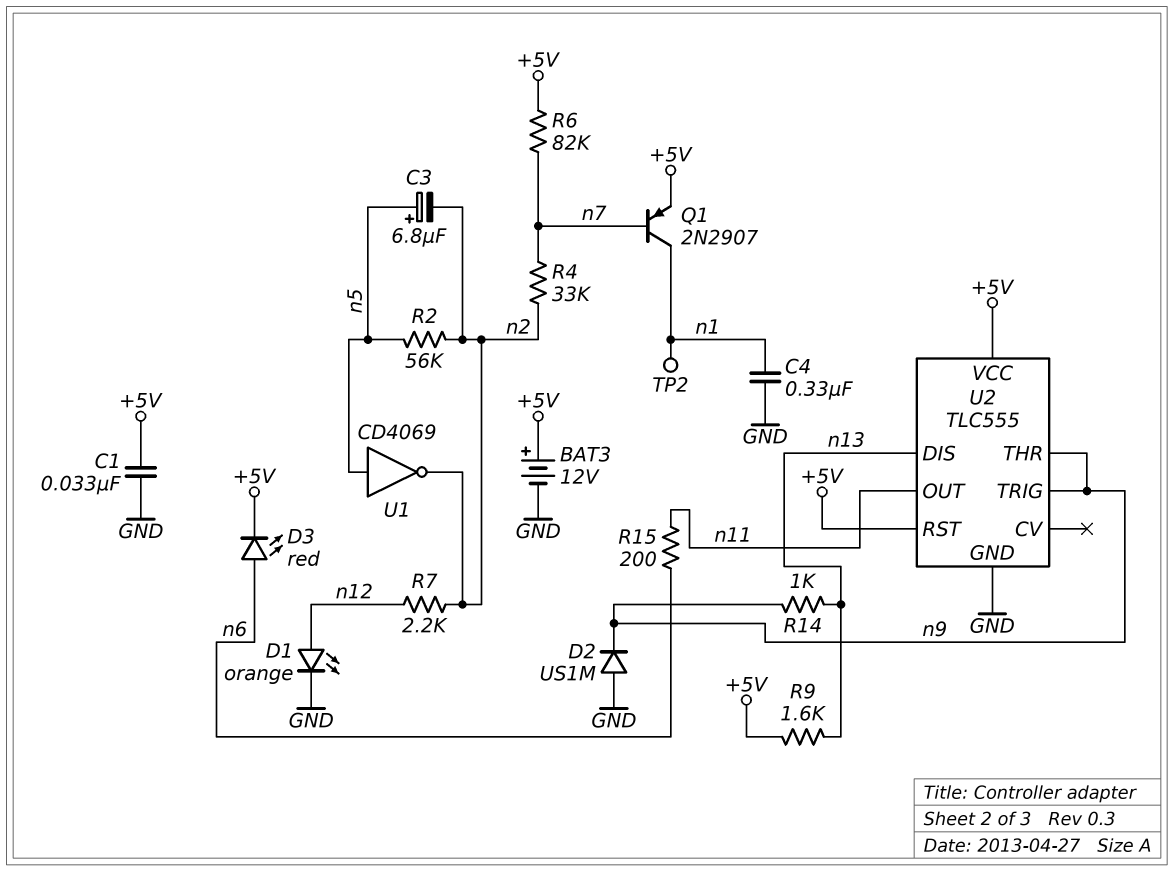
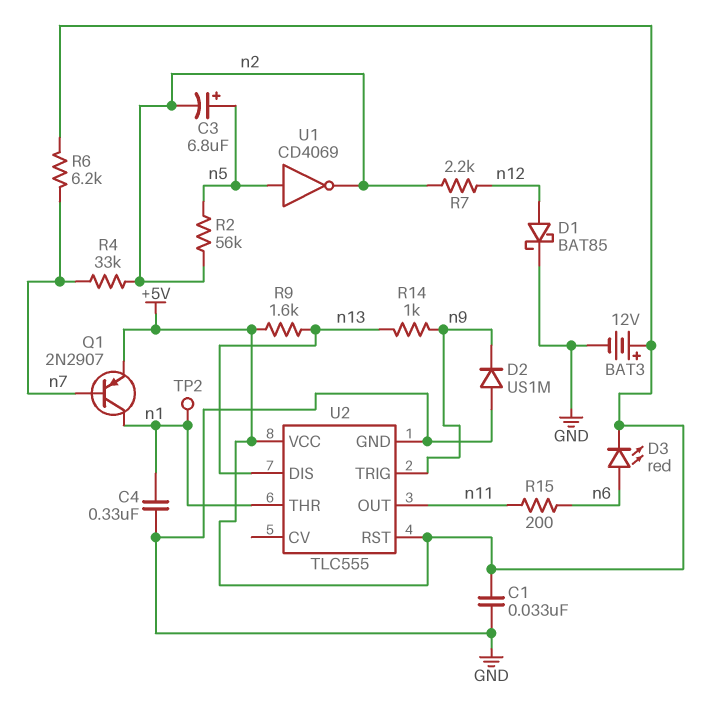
D1: LED orange (A n12, K GND) -> schottky BAT85 (A n12, K GND)
R6: 82k (+5V, n7) -> 6.2k (+5V, n7)
U2 pin THR: n9 -> n1

